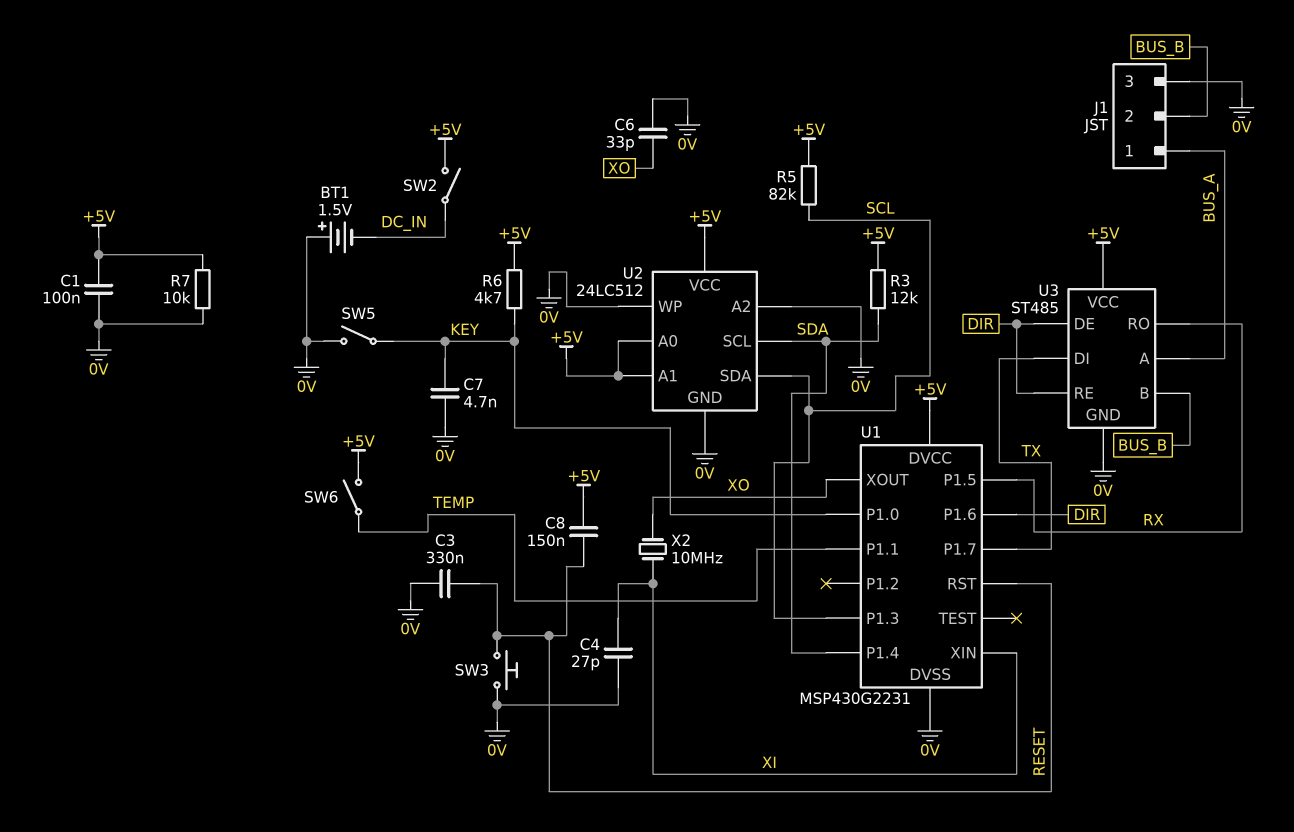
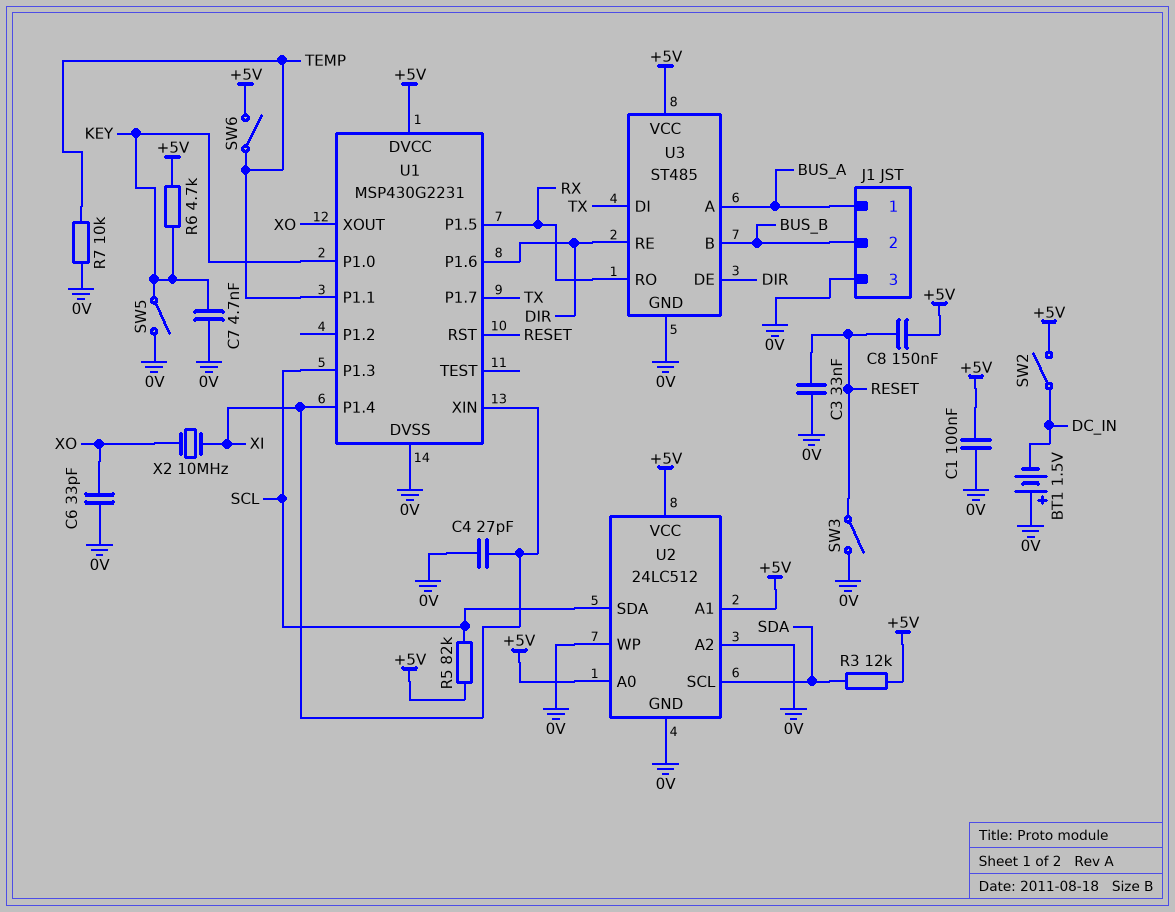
C3: 330nF (0V, RESET) -> 33nF (0V, RESET)
R7: 10k (+5V, 0V) -> 10k (0V, TEMP)
SW3: button (0V, RESET) -> switch (0V, RESET)
U1 pin P1.4: SDA -> XI

